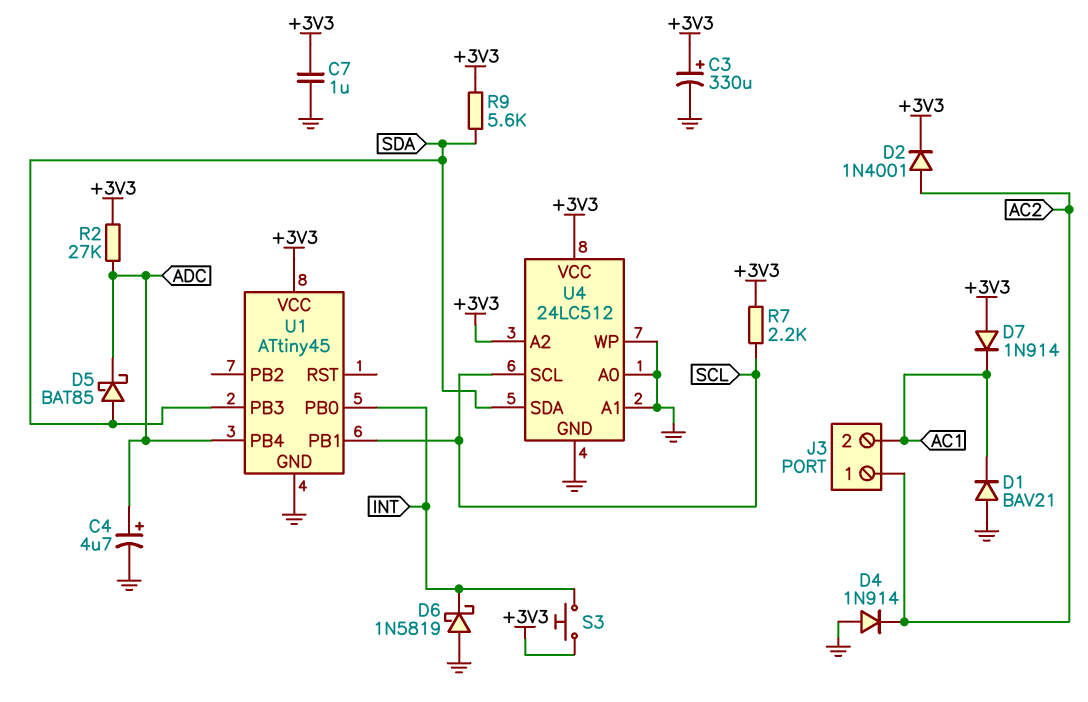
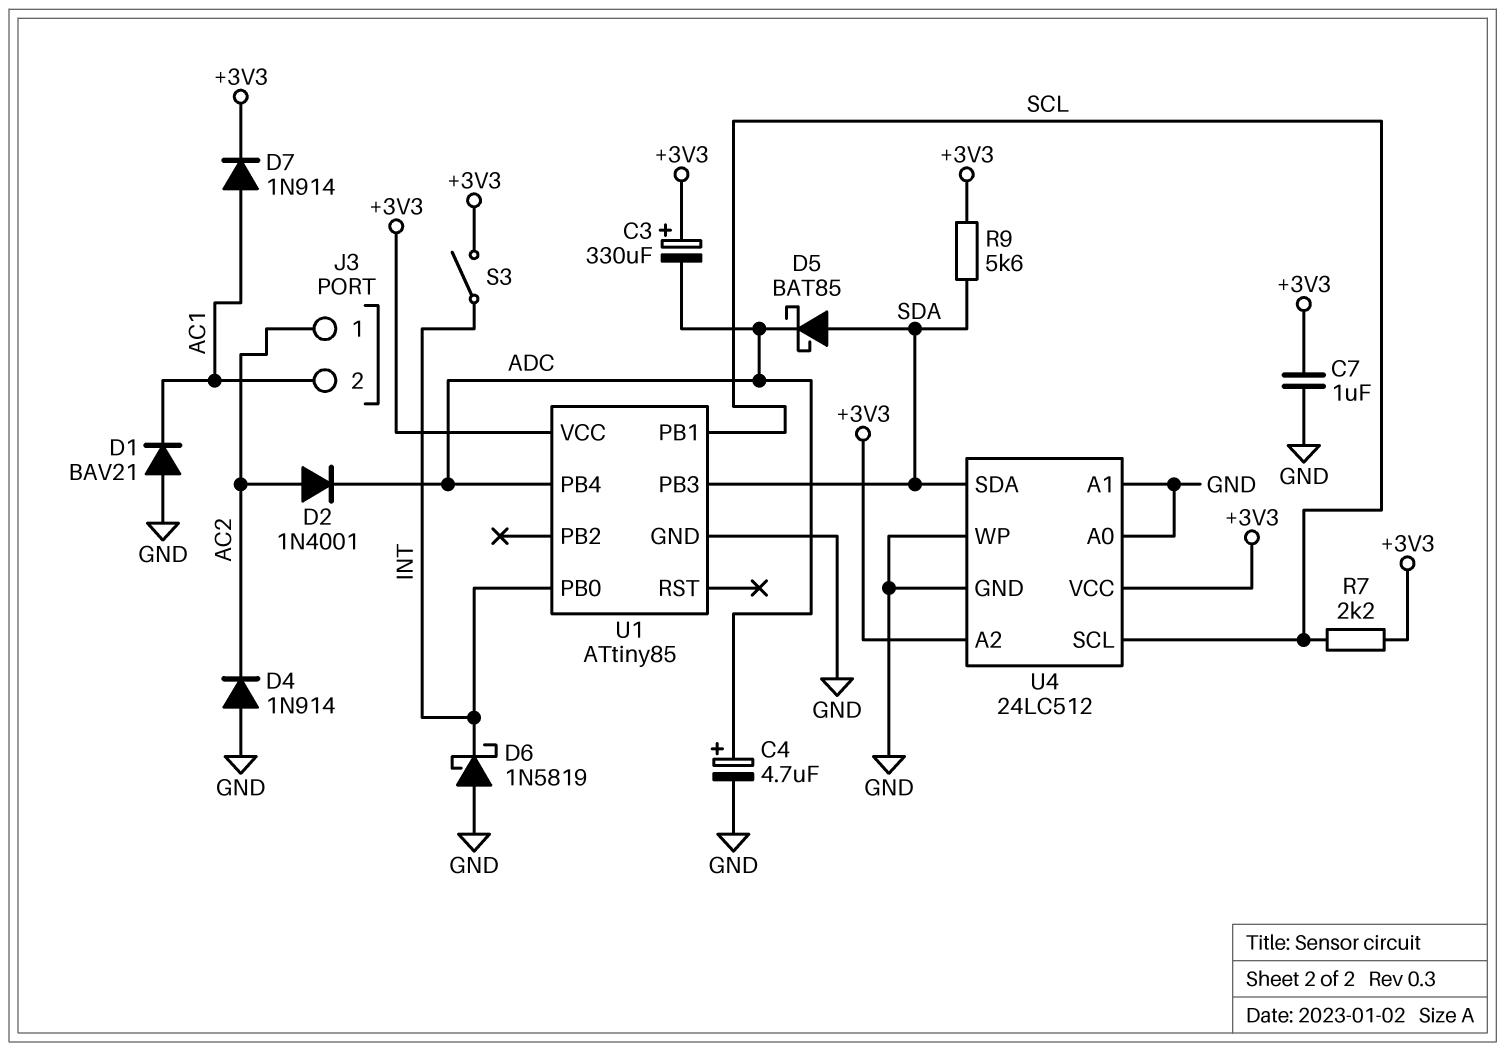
C3: 330uF (plus +3V3, minus GND) -> 330uF (plus +3V3, minus ADC)
D2: diode 1N4001 (A AC2, K +3V3) -> diode 1N4001 (A AC2, K ADC)
D7: diode 1N914 (A +3V3, K AC1) -> diode 1N914 (A AC1, K +3V3)
R2: 27k (+3V3, ADC) -> none
S3: button (+3V3, INT) -> switch (+3V3, INT)
U1: ATtiny45 -> ATtiny85

